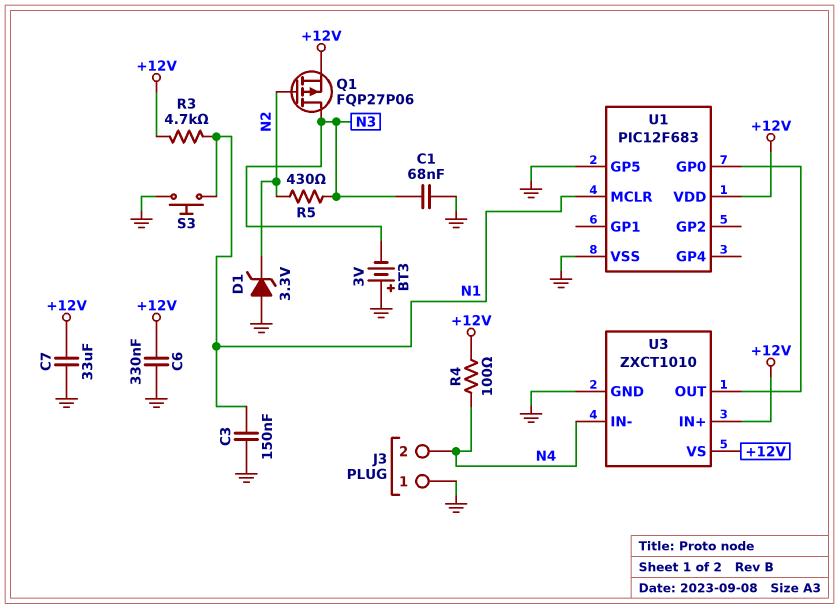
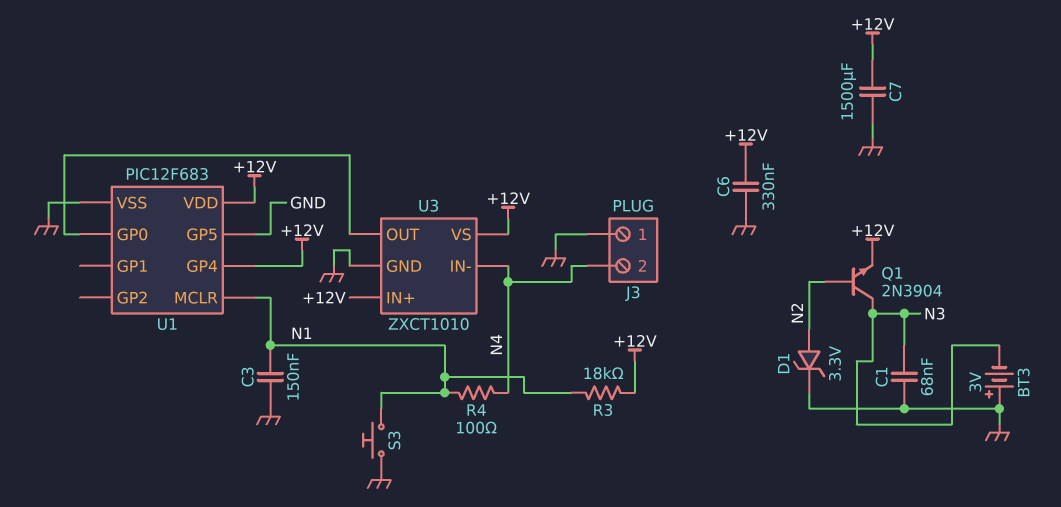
C7: 33uF (+12V, GND) -> 1500uF (+12V, GND)
D1: zener 3.3V (A GND, K N2) -> zener 3.3V (A N2, K GND)
Q1: PMOS FQP27P06 (G N2, D N3, S +12V) -> NPN 2N3904 (B N2, C N3, E +12V)
R3: 4.7k (+12V, N1) -> 18k (+12V, N1)
R4: 100 (+12V, N4) -> 100 (N1, N4)
R5: 430 (N2, N3) -> none
U1 pin GP4: none -> +12V

